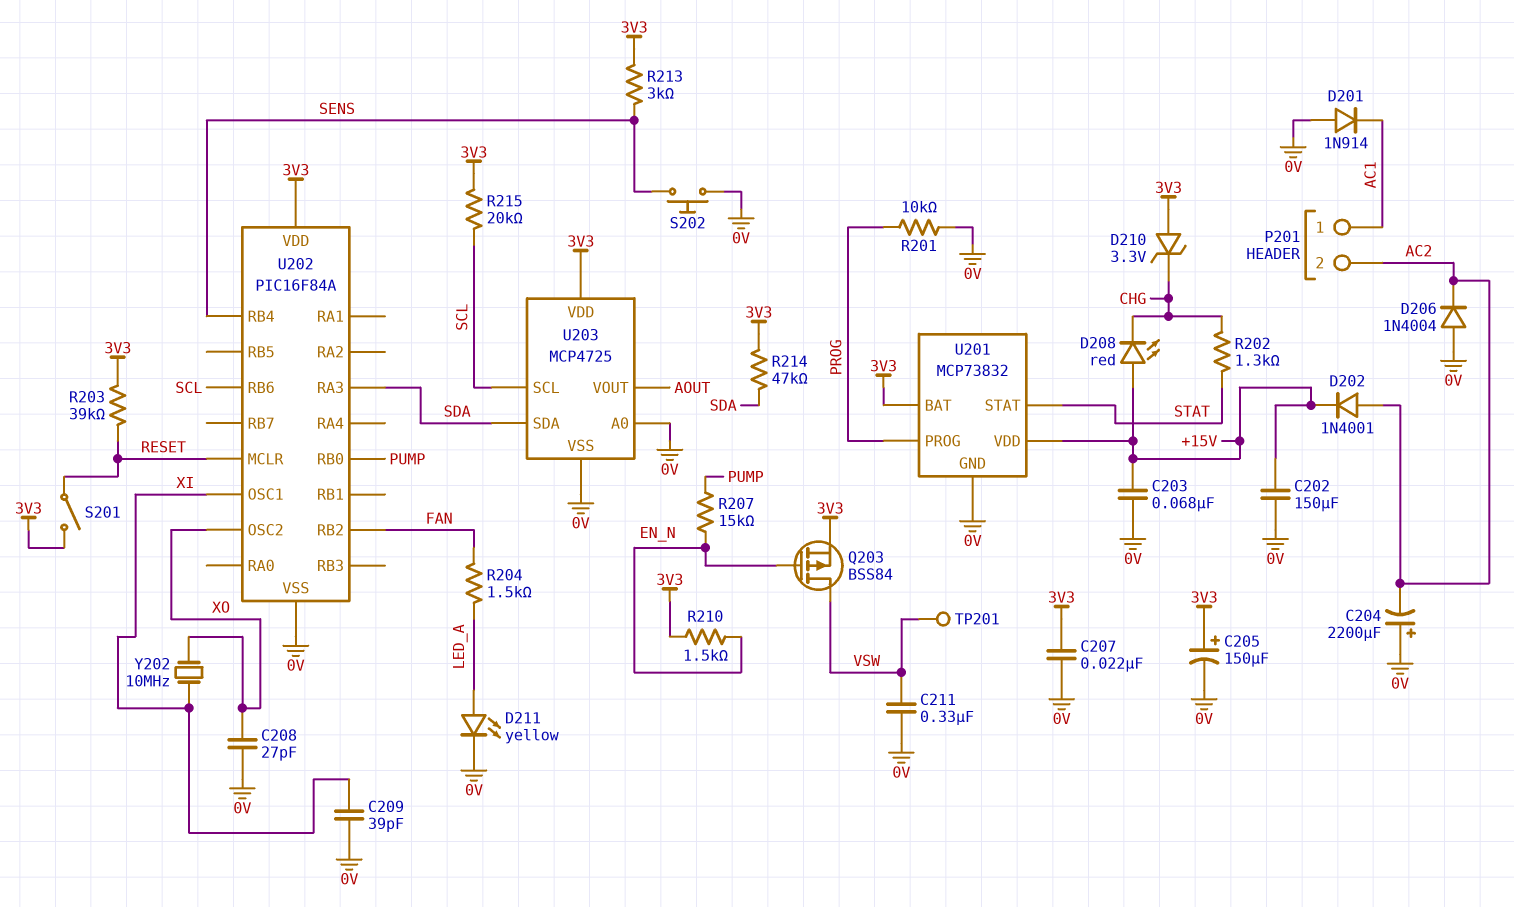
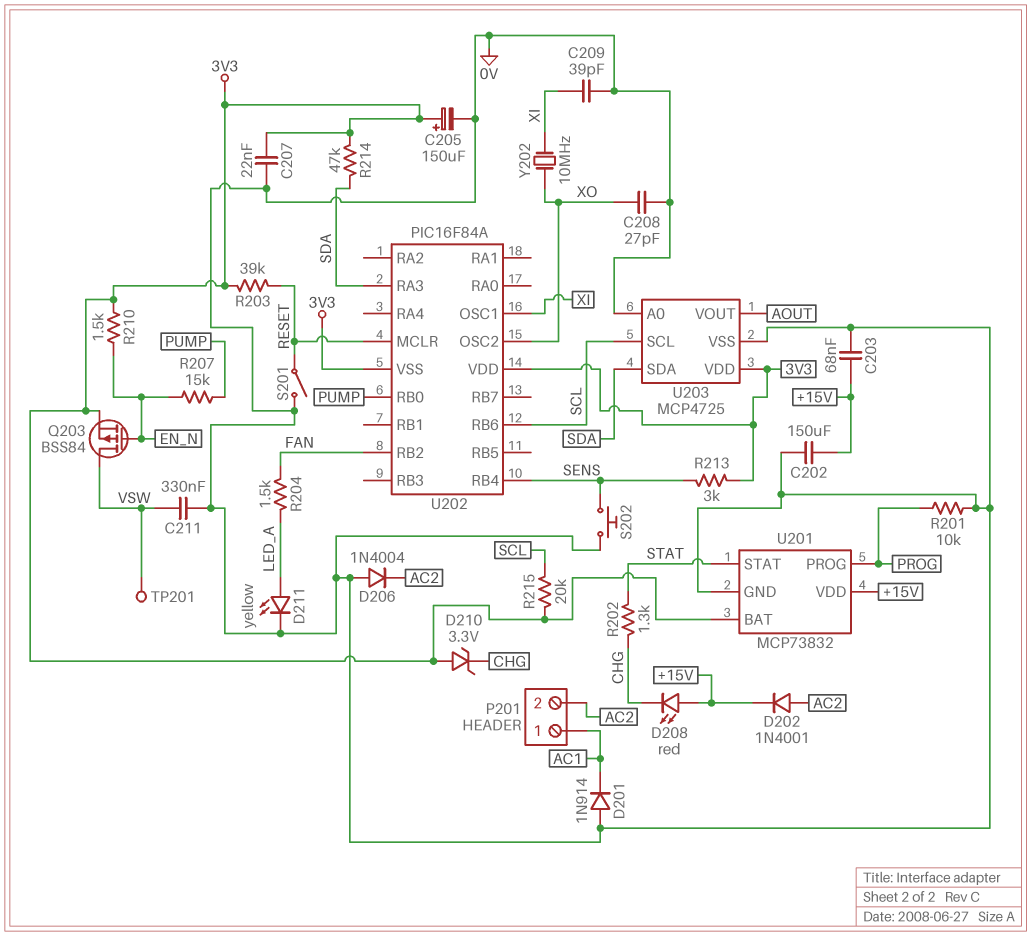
C204: 2200uF (plus 0V, minus AC2) -> none
S201: switch (3V3, RESET) -> switch (0V, RESET)
U202 pin VSS: 0V -> 3V3

